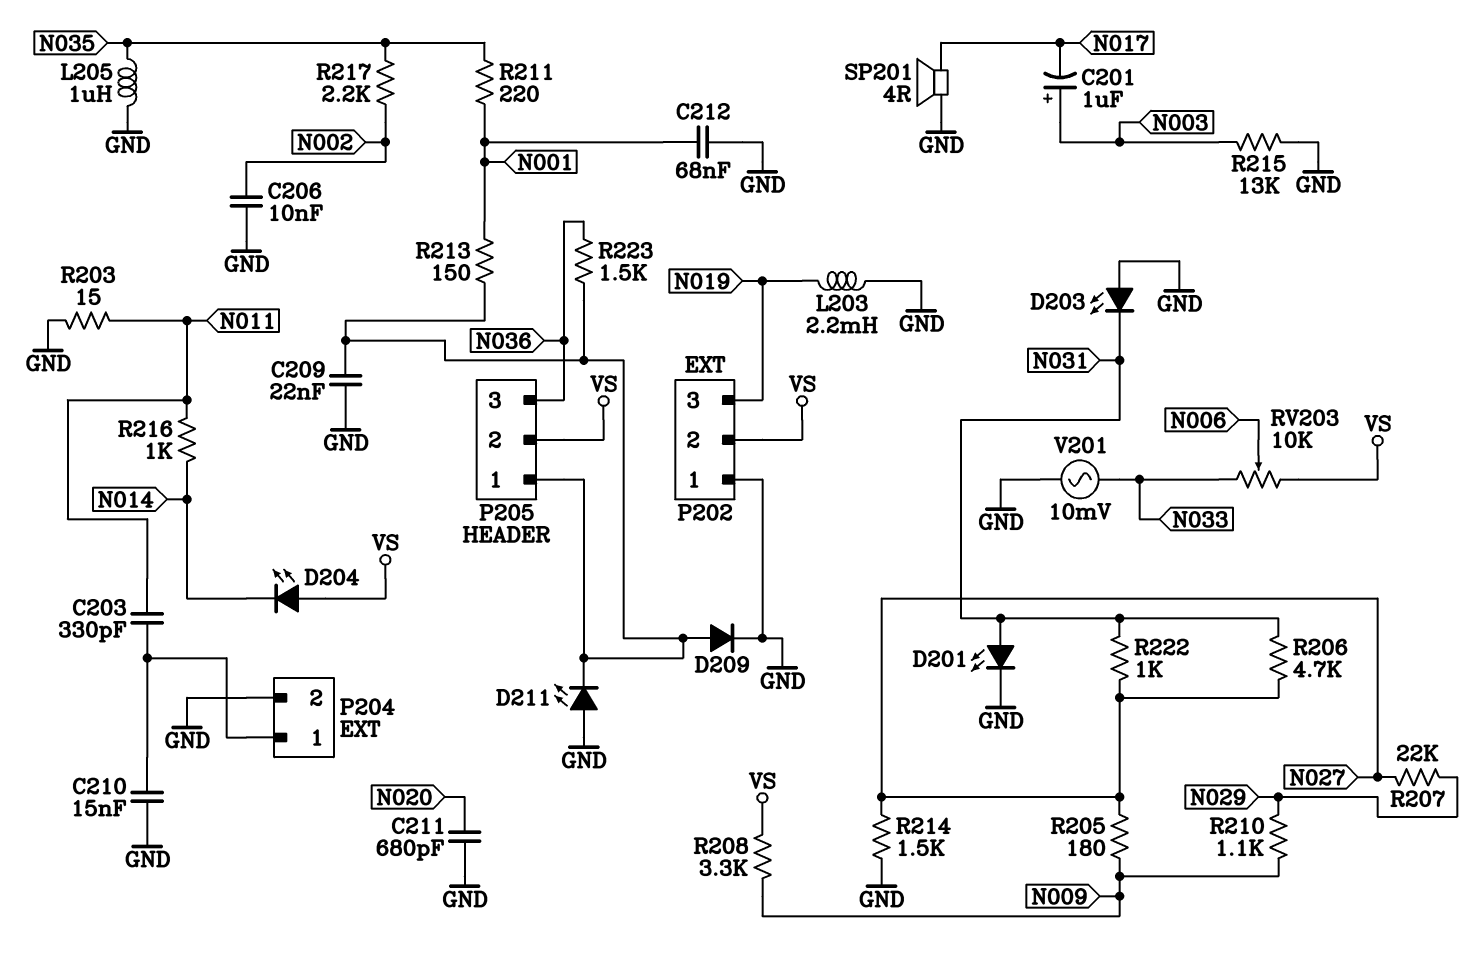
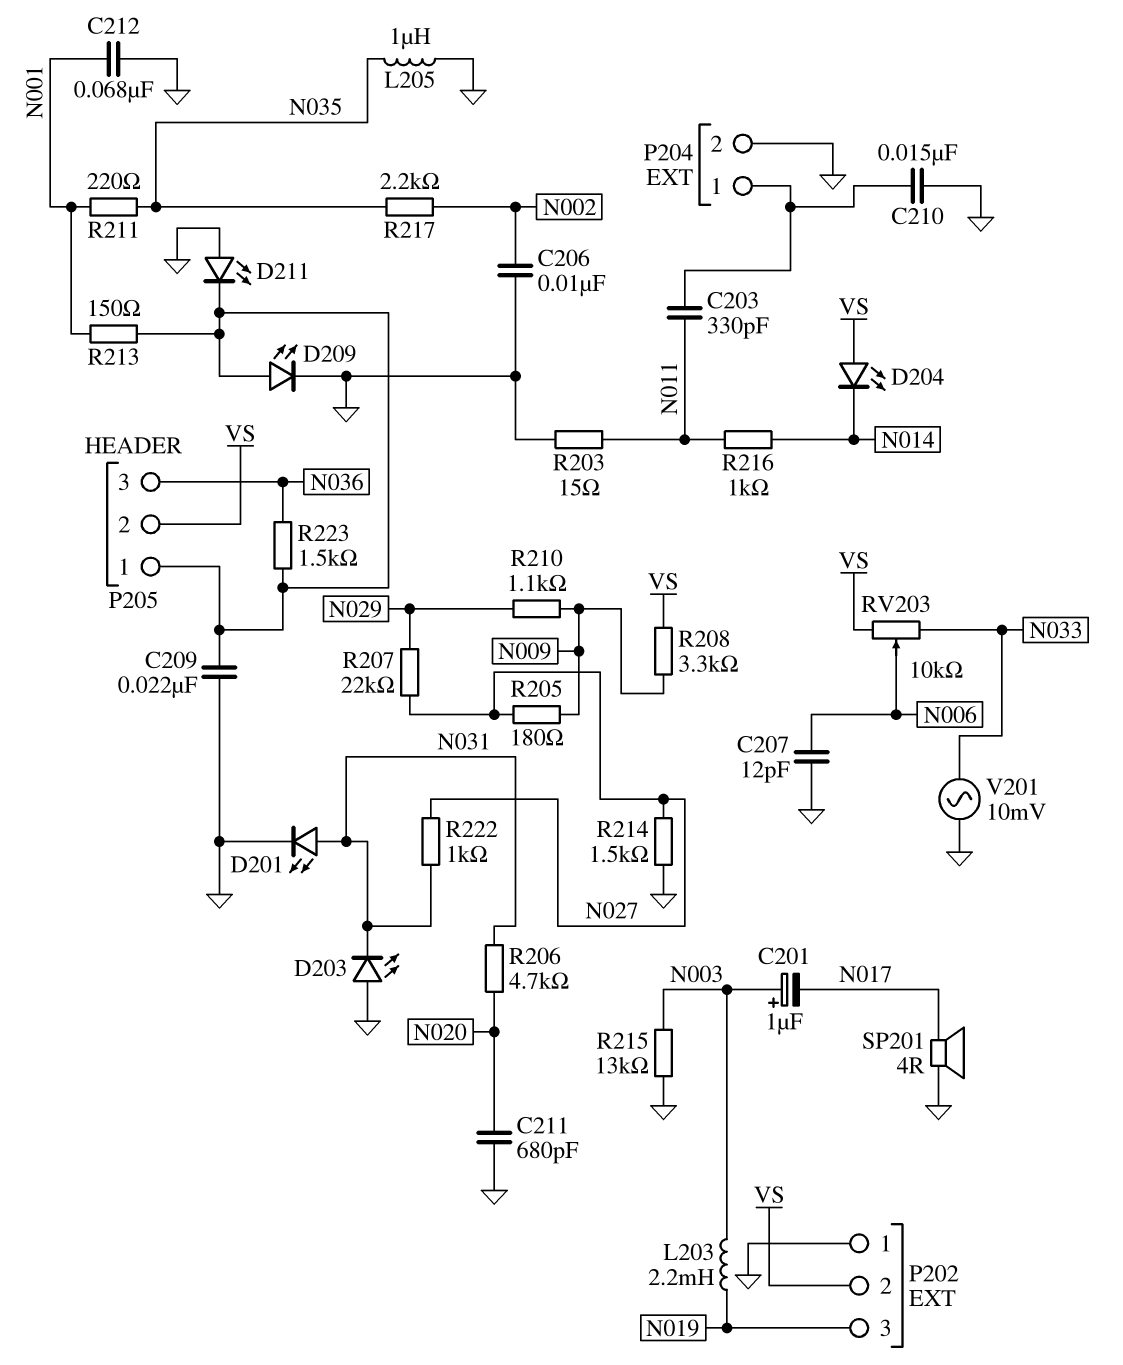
C207: none -> 12pF (GND, N006)
D209: diode (A P205/1, K GND) -> LED (A P205/1, K GND)
L203: 2.2mH (GND, N019) -> 2.2mH (N003, N019)
R206: 4.7k (N027, N031) -> 4.7k (N020, N031)

